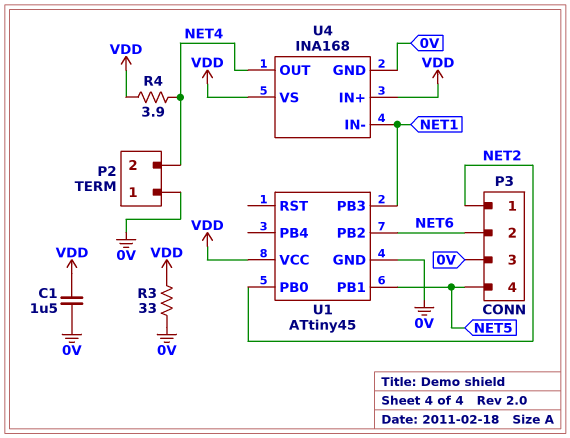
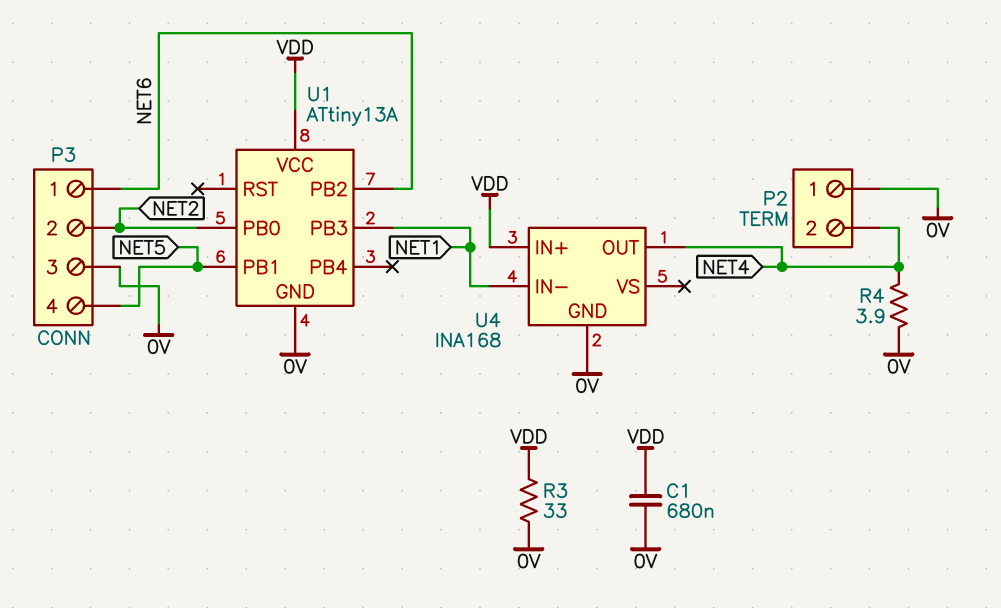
C1: 1.5uF (0V, VDD) -> 680nF (0V, VDD)
P3 pin 1: NET2 -> NET6
P3 pin 2: NET6 -> NET2
R4: 3.9 (NET4, VDD) -> 3.9 (0V, NET4)
U1: ATtiny45 -> ATtiny13A
U4 pin VS: VDD -> none

